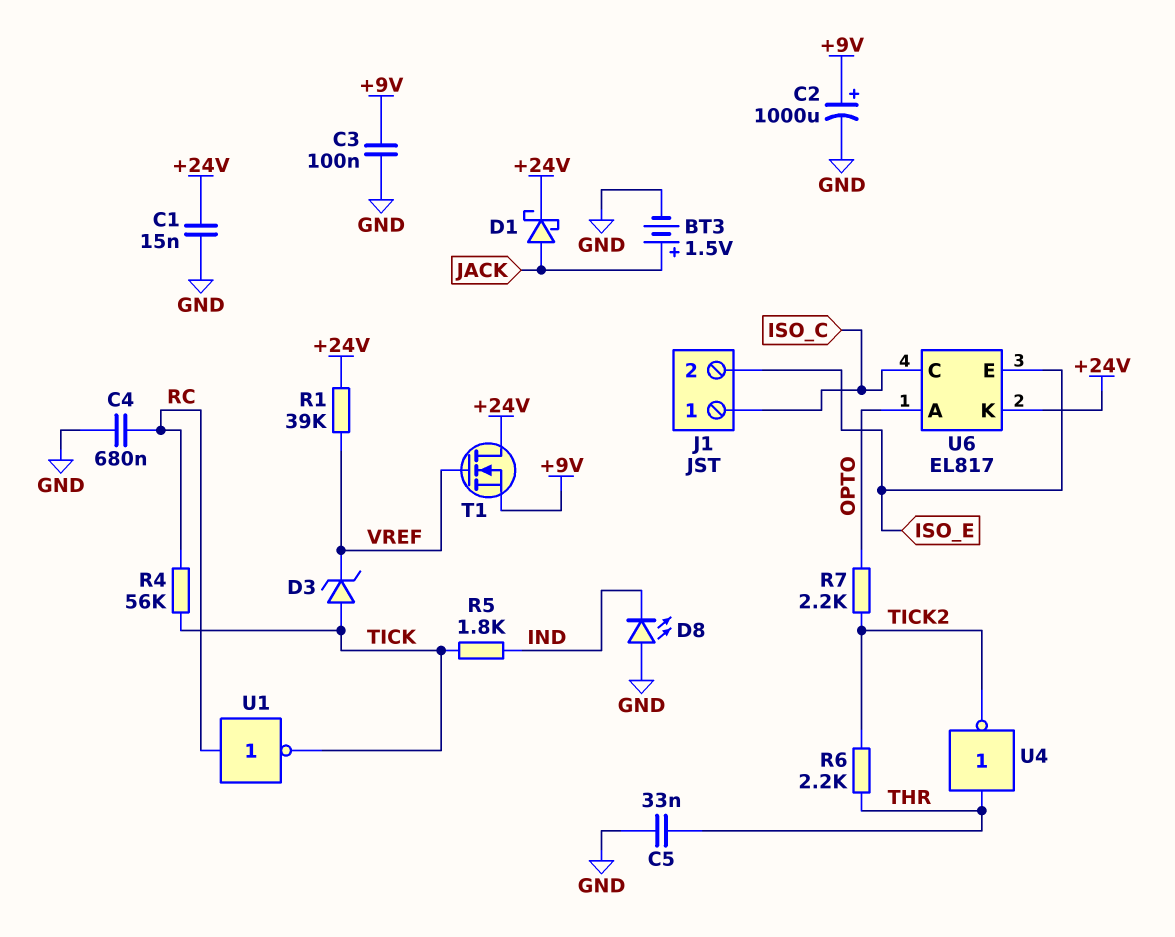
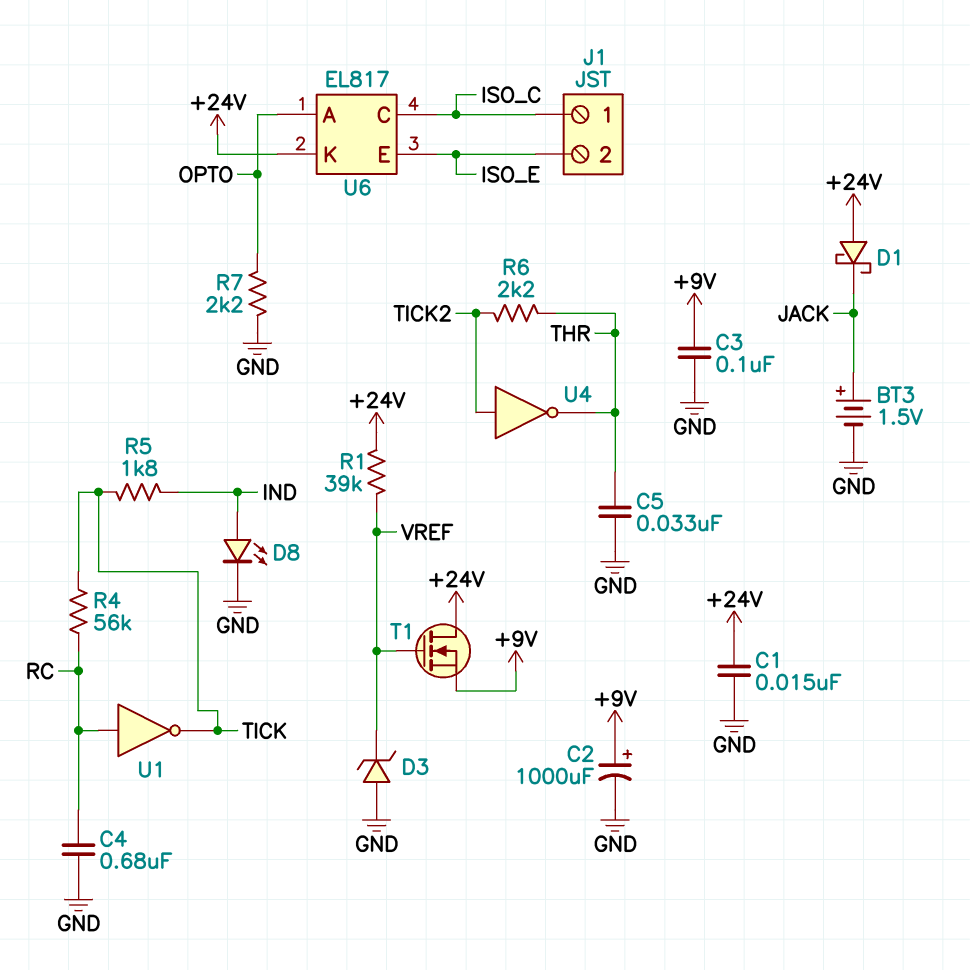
D1: schottky (A JACK, K +24V) -> schottky (A +24V, K JACK)
D3: zener (A TICK, K VREF) -> zener (A GND, K VREF)
D8: LED (A GND, K IND) -> LED (A IND, K GND)
R7: 2.2k (OPTO, TICK2) -> 2.2k (GND, OPTO)
U4: NOT (in THR, out TICK2) -> NOT (in TICK2, out THR)

